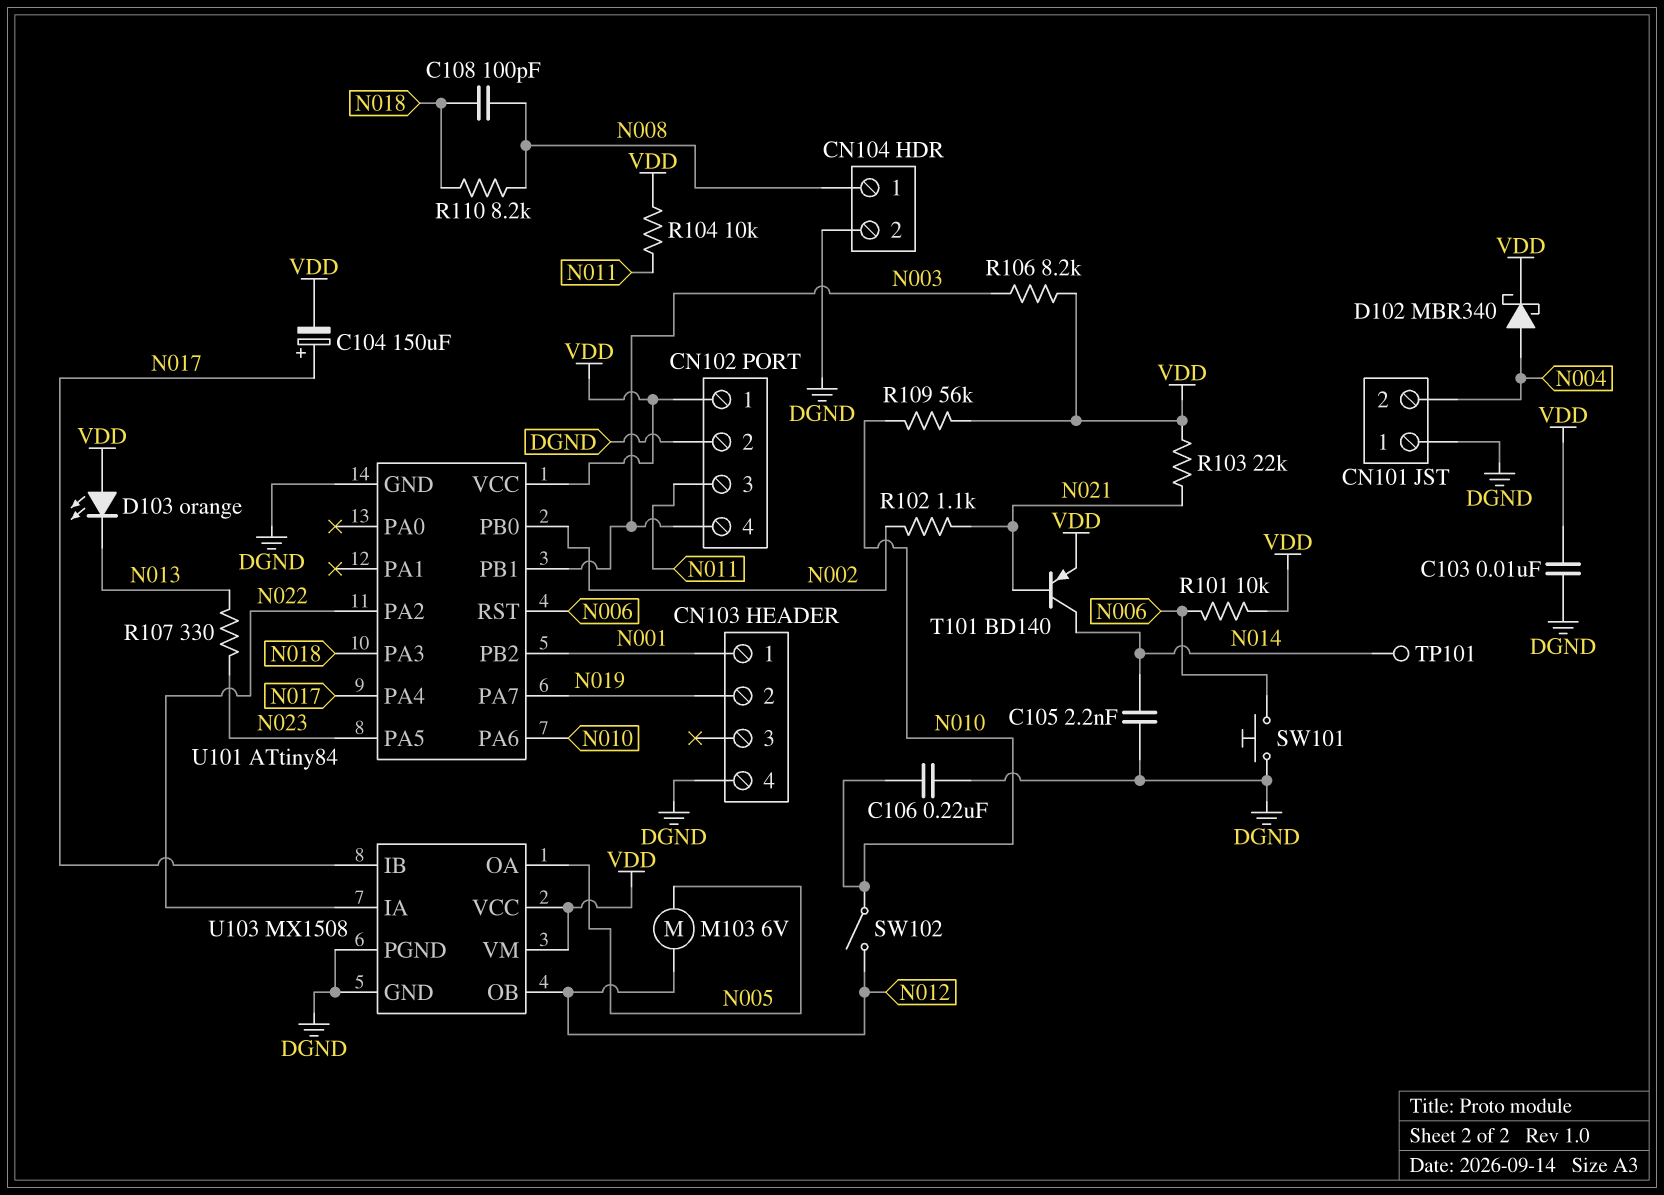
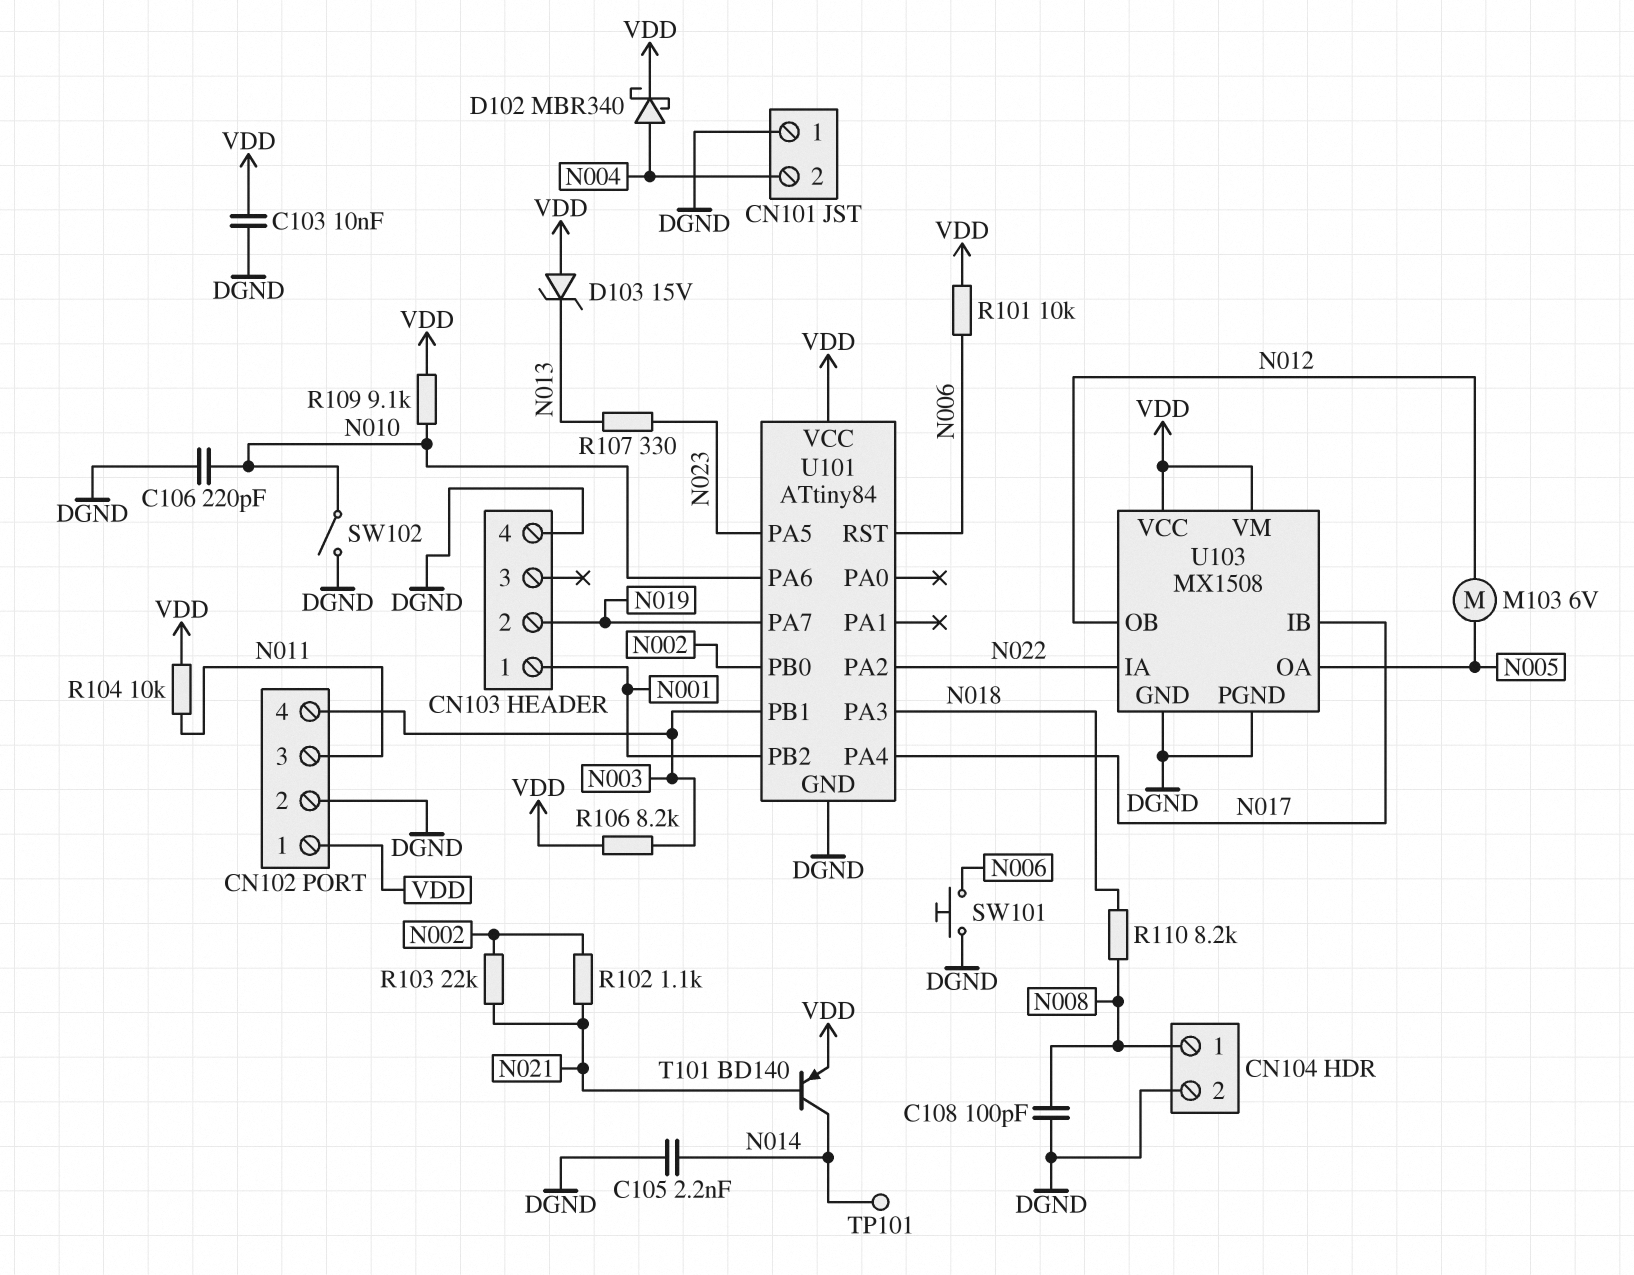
C104: 150uF (plus N017, minus VDD) -> none
C106: 220nF (DGND, N010) -> 220pF (DGND, N010)
C108: 100pF (N008, N018) -> 100pF (DGND, N008)
D103: LED orange (A VDD, K N013) -> zener 15V (A VDD, K N013)
R103: 22k (N021, VDD) -> 22k (N002, N021)
R109: 56k (N010, VDD) -> 9.1k (N010, VDD)
SW102: switch (N010, N012) -> switch (DGND, N010)

